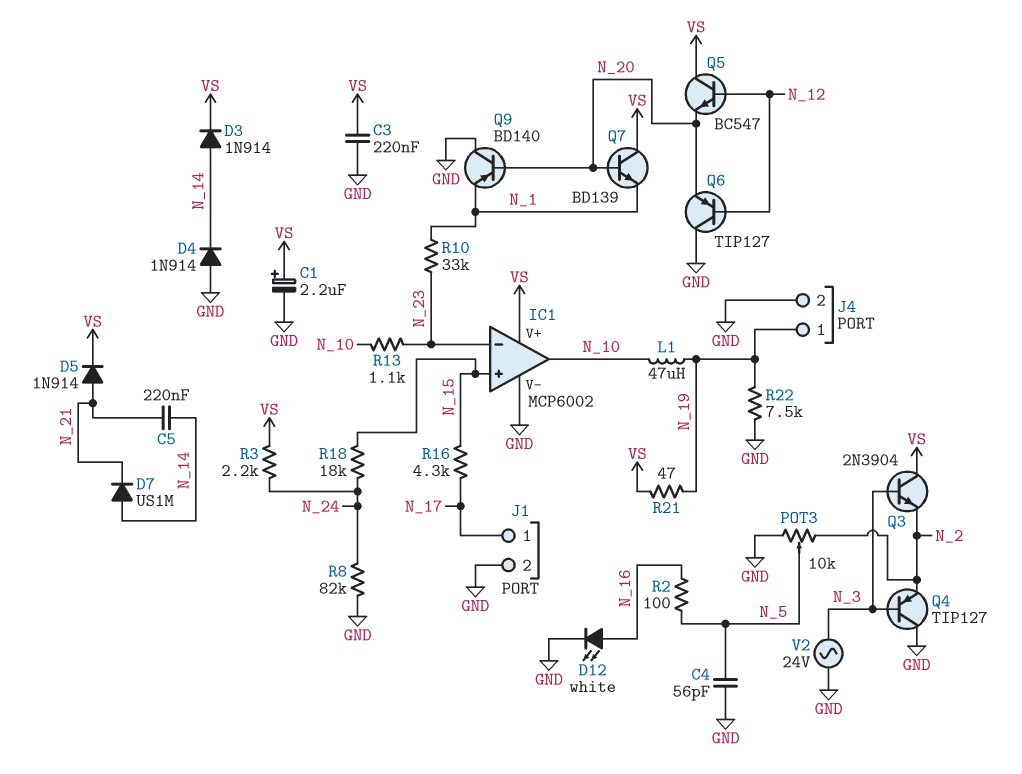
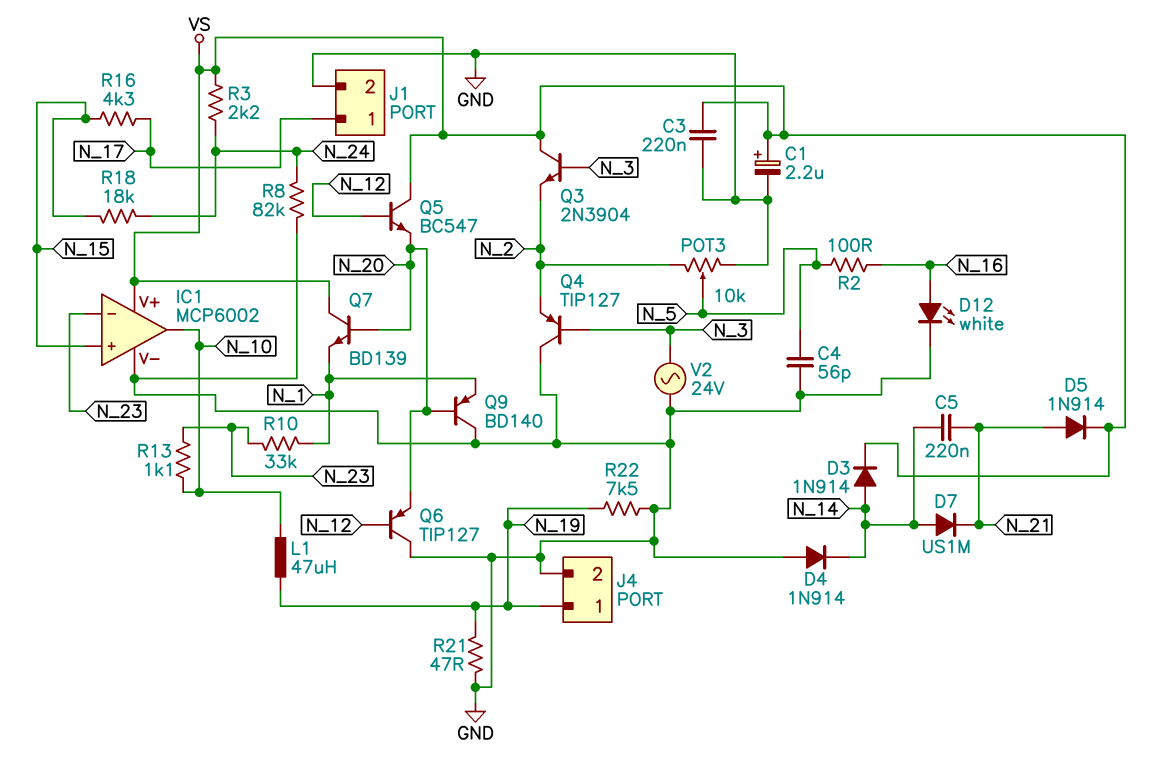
R21: 47 (N_19, VS) -> 47 (GND, N_19)

